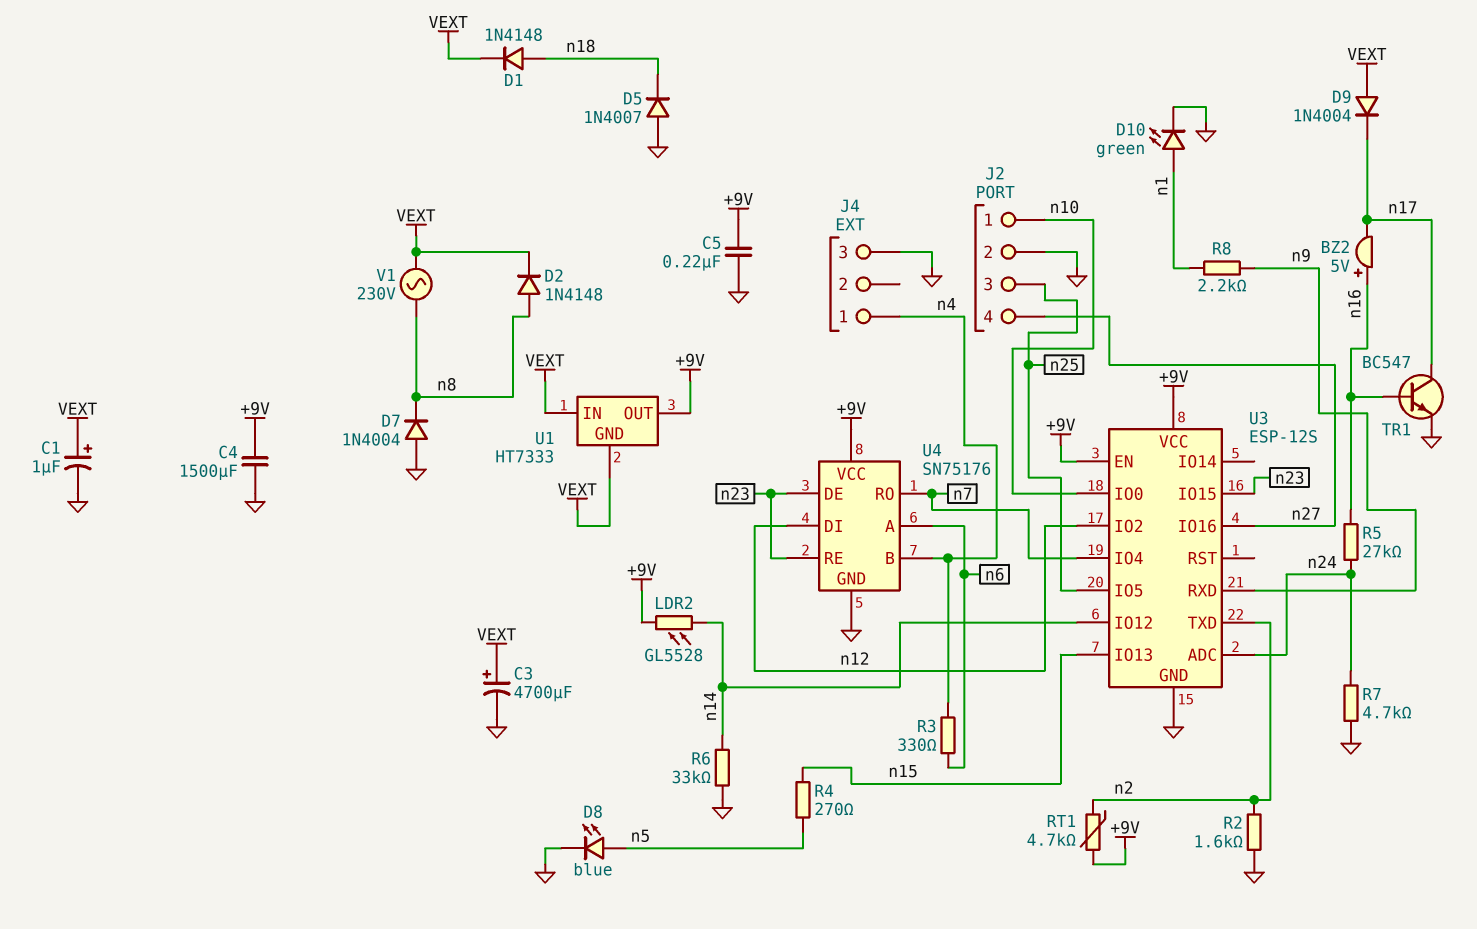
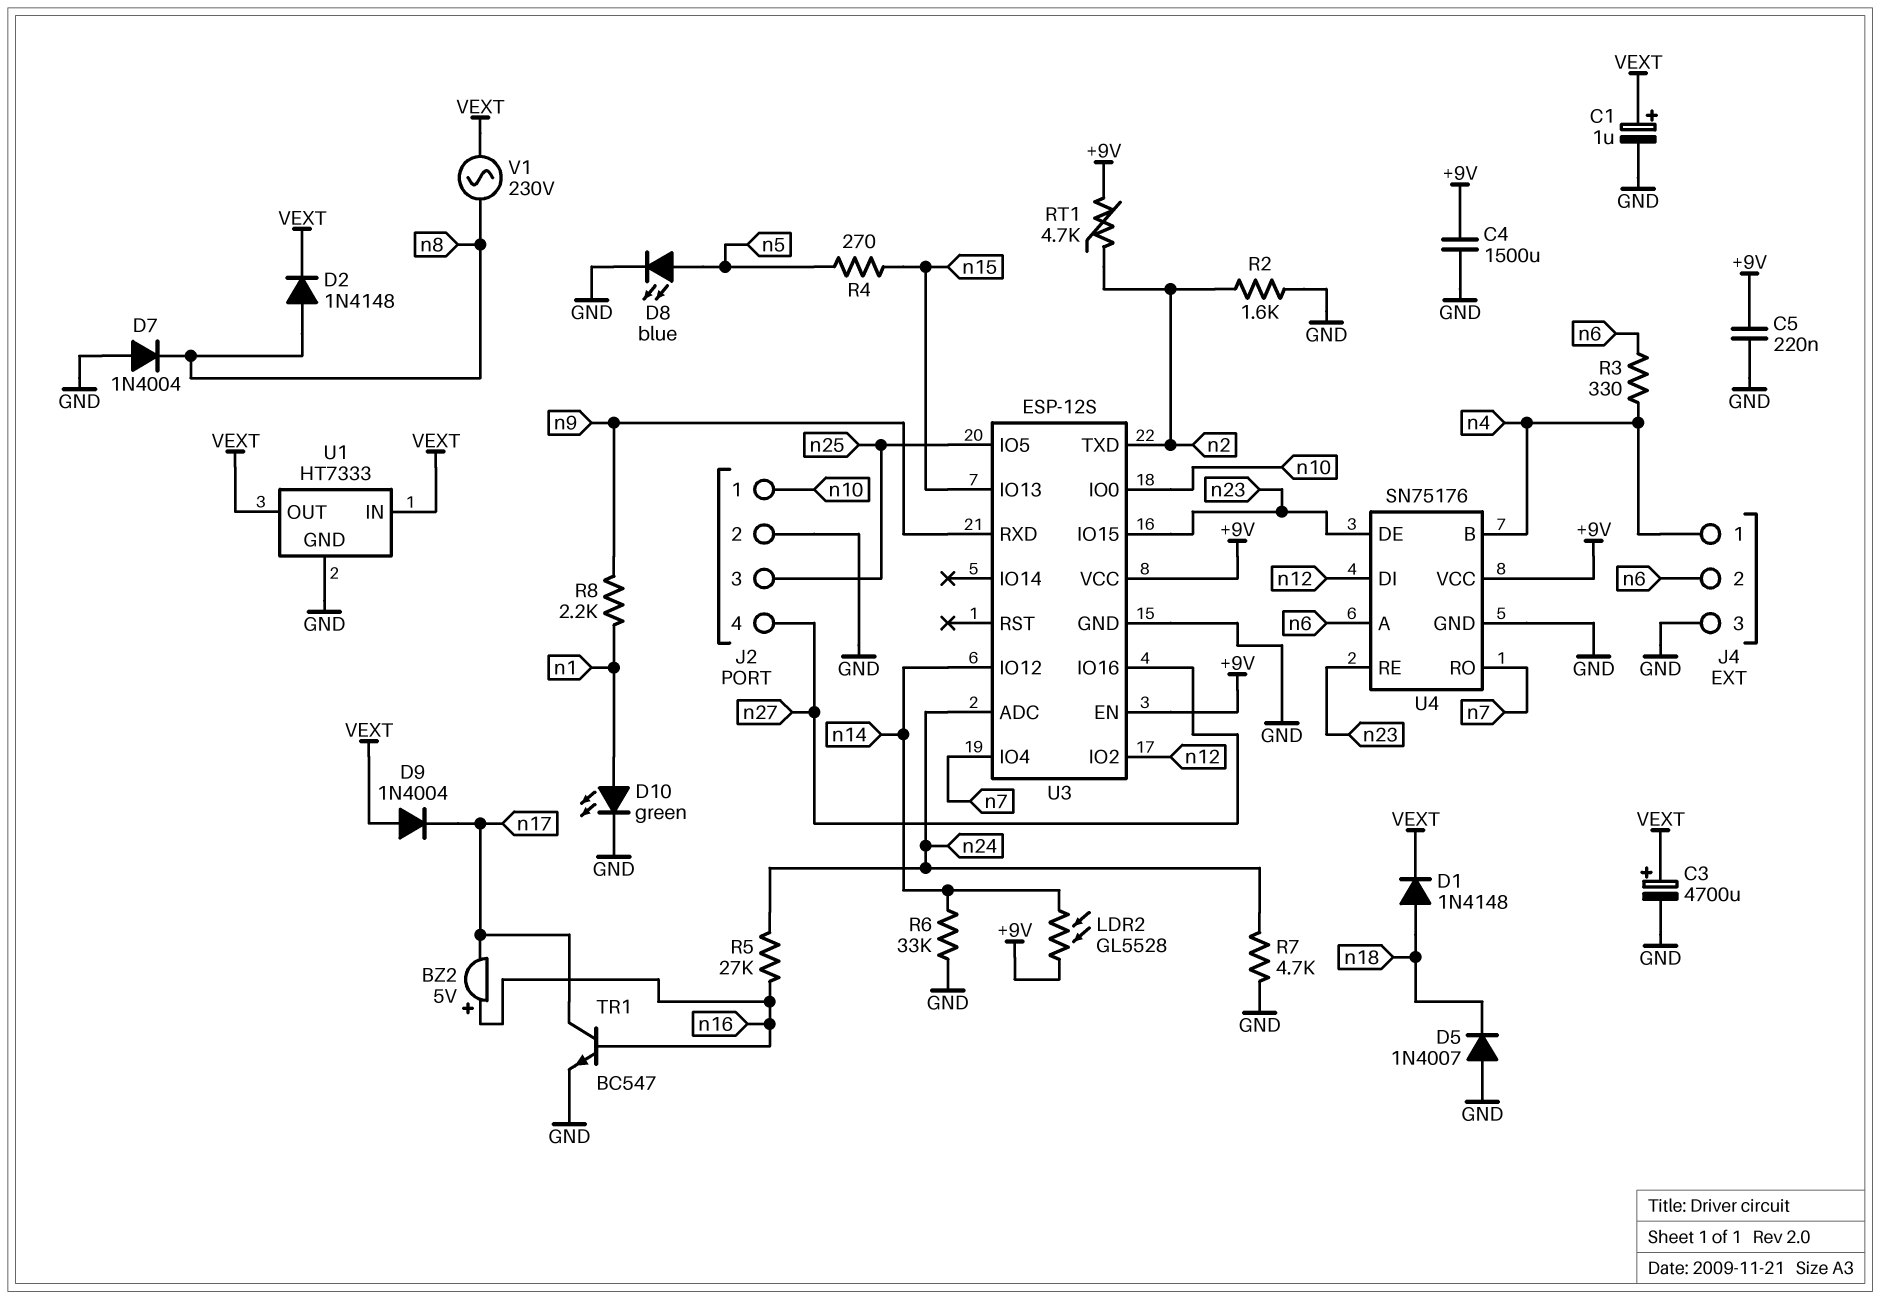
J4 pin 2: none -> n6
U1 pin GND: VEXT -> GND
U1 pin OUT: +9V -> VEXT

